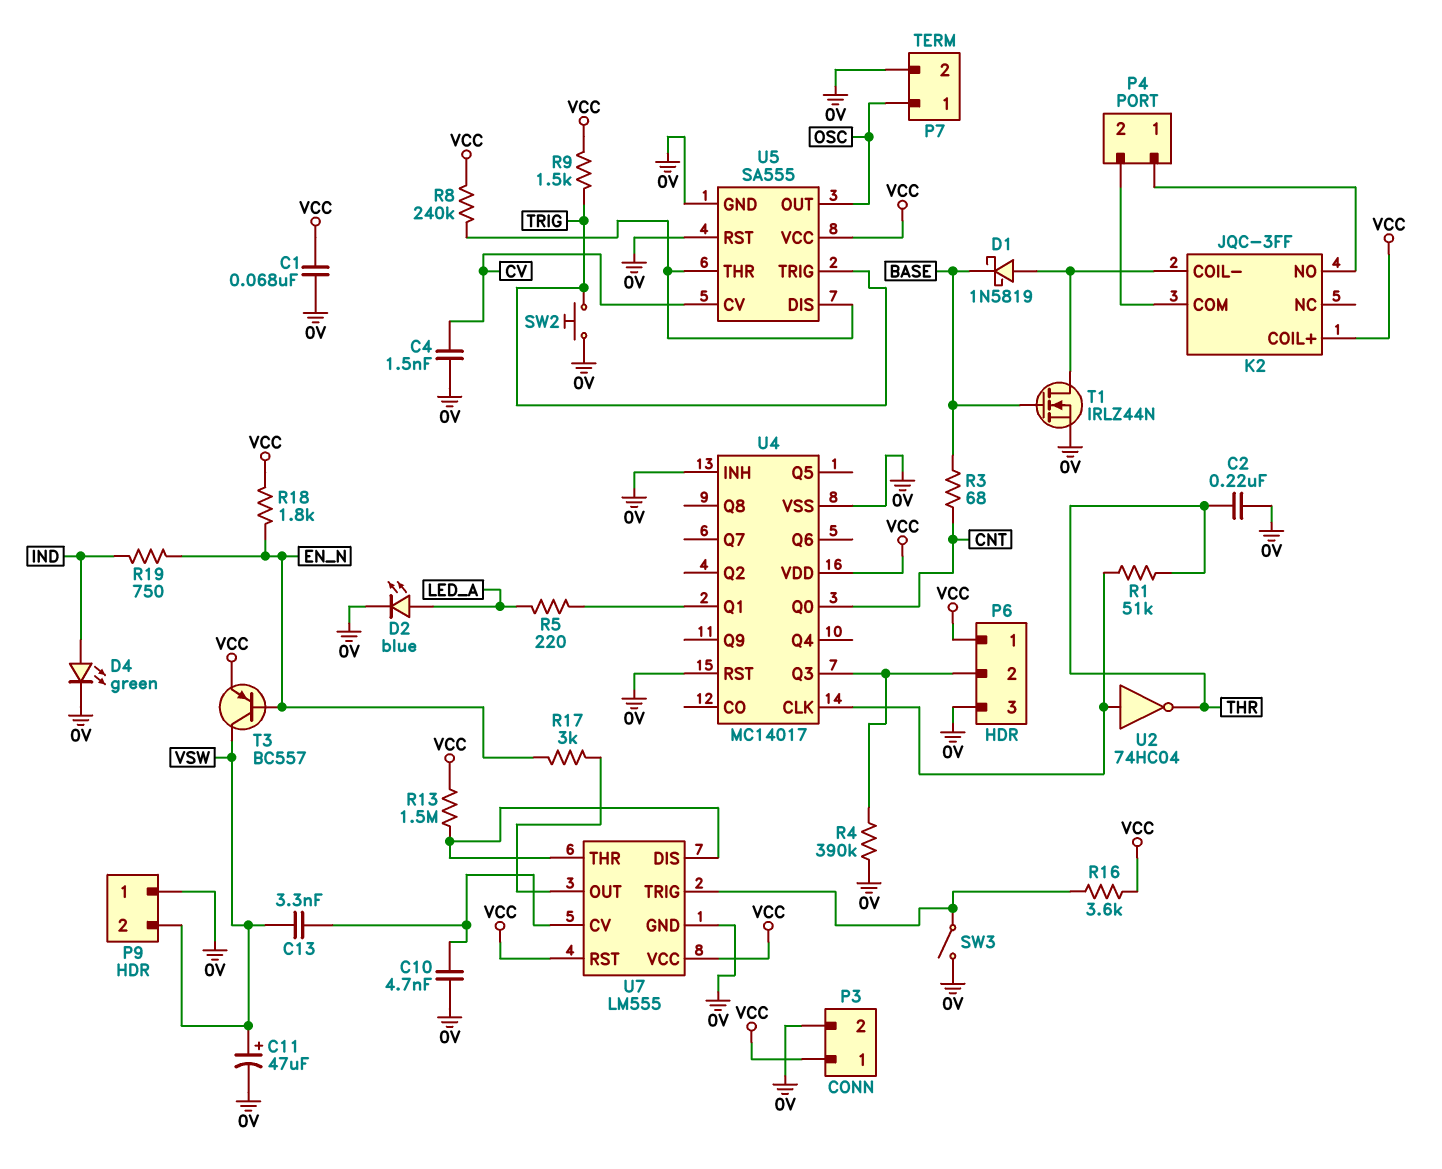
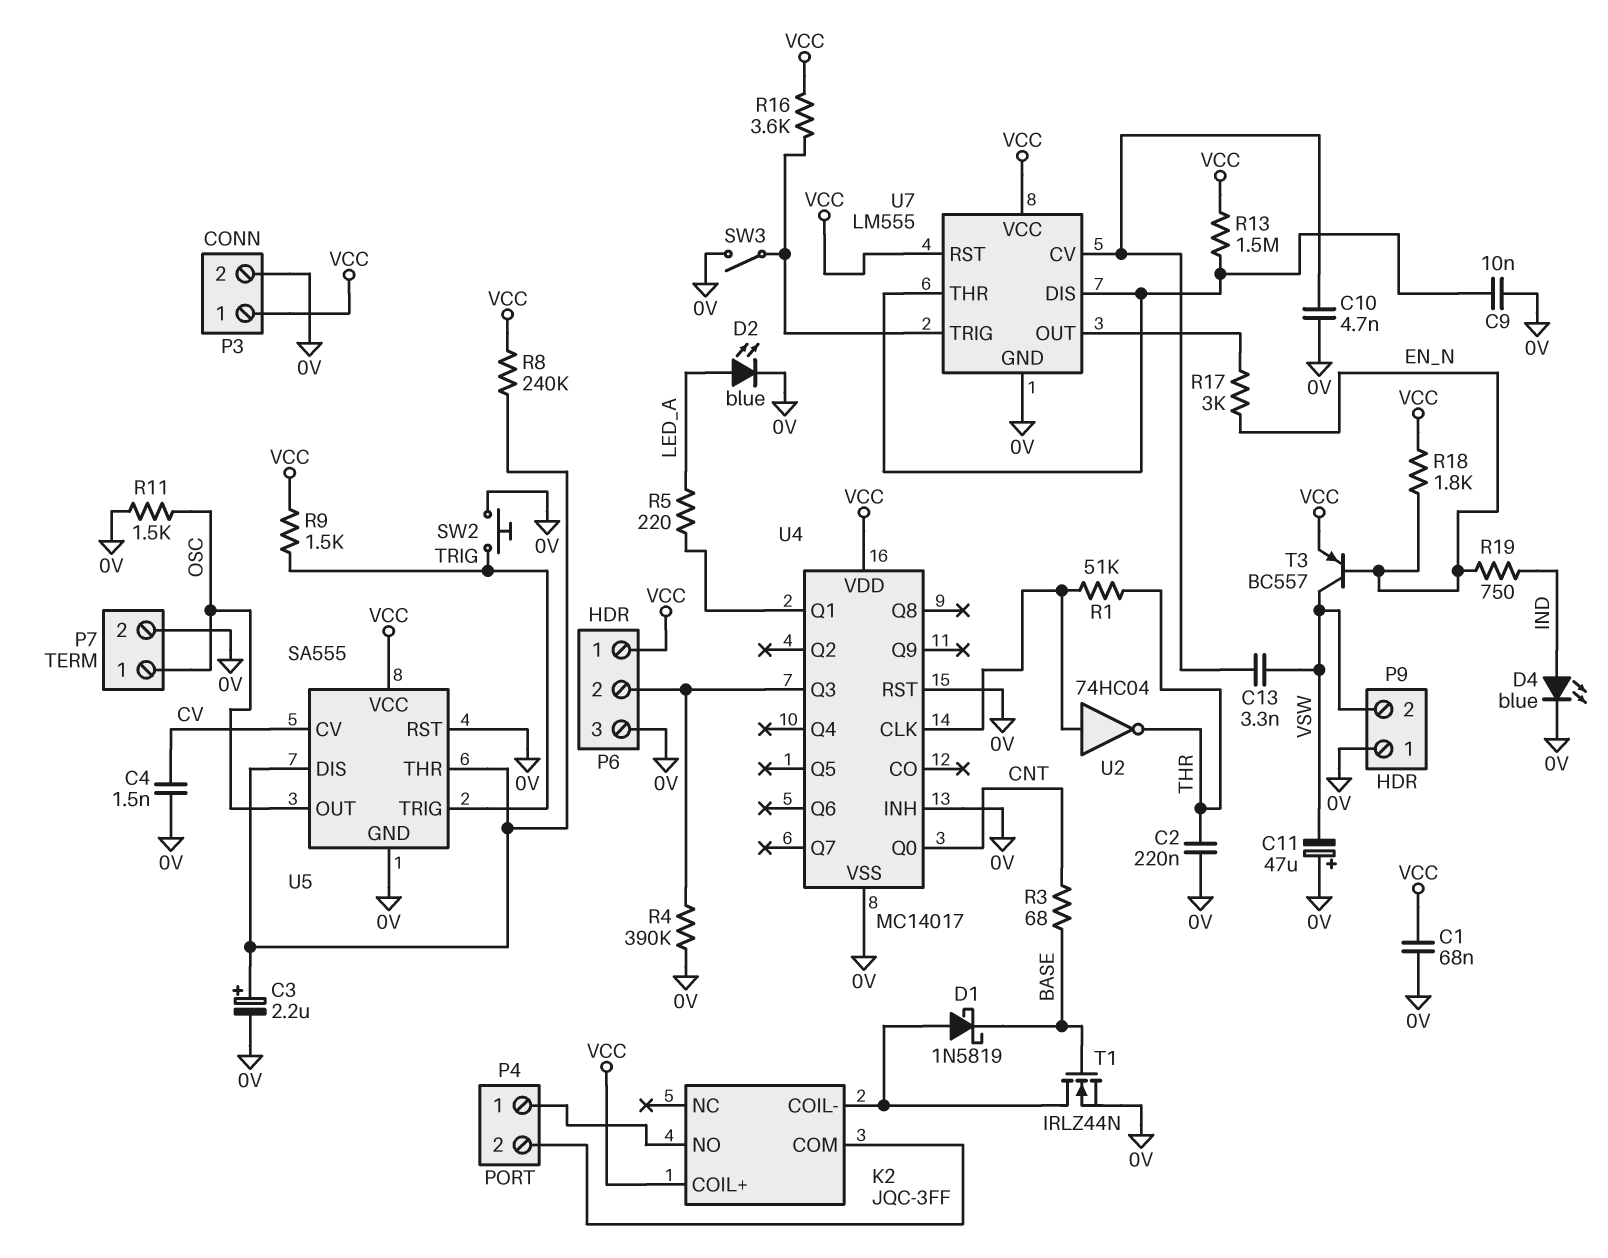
C3: none -> 2.2uF (plus U5/DIS, minus 0V)
C9: none -> 10nF (0V, U7/DIS)
C11: 47uF (plus VSW, minus 0V) -> 47uF (plus 0V, minus VSW)
D4: LED green (A IND, K 0V) -> LED blue (A IND, K 0V)
R11: none -> 1.5k (0V, OSC)

